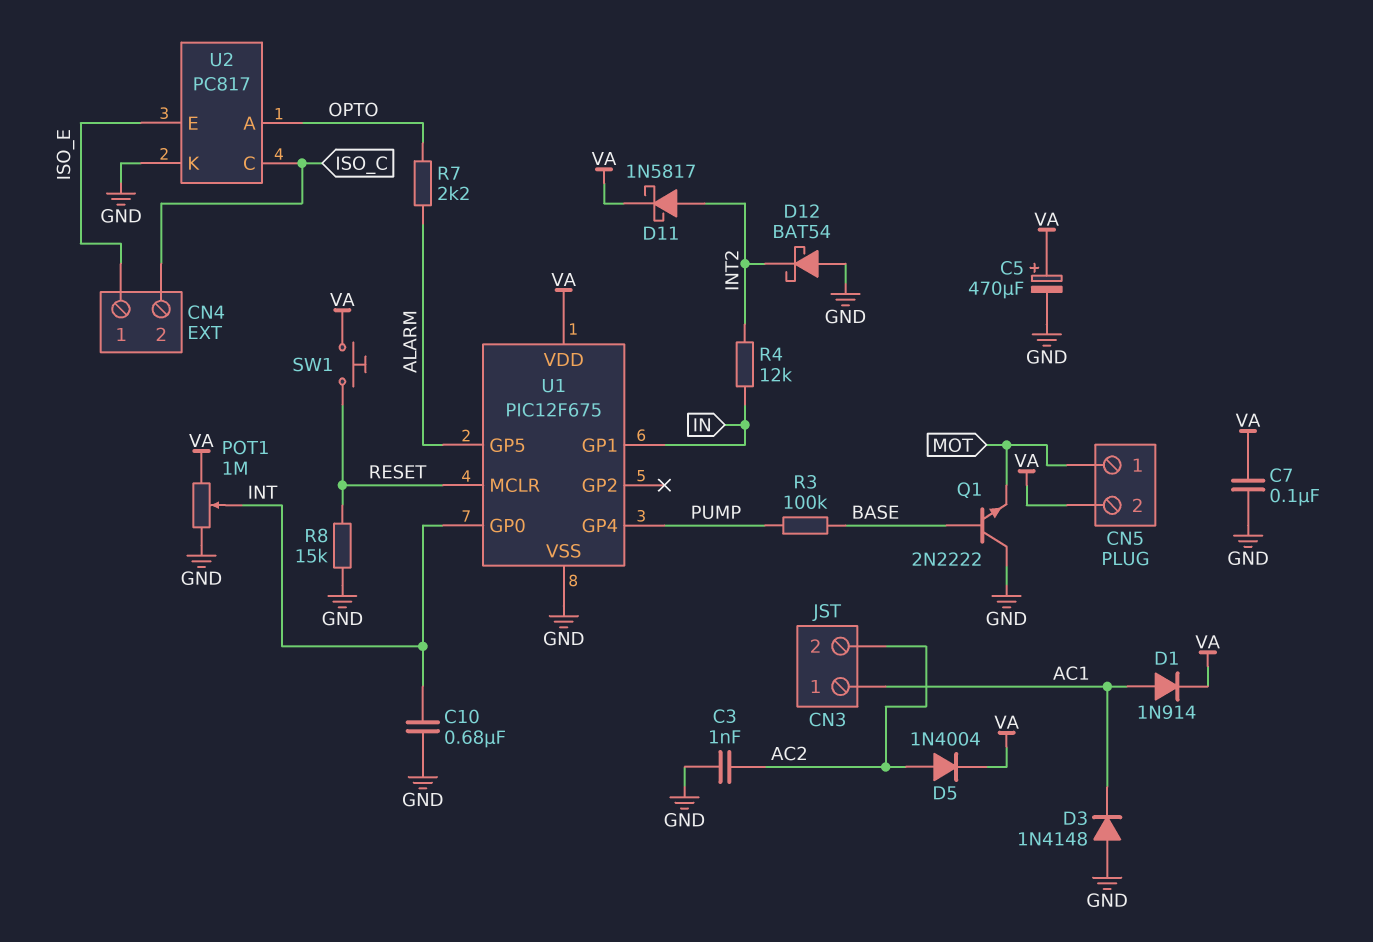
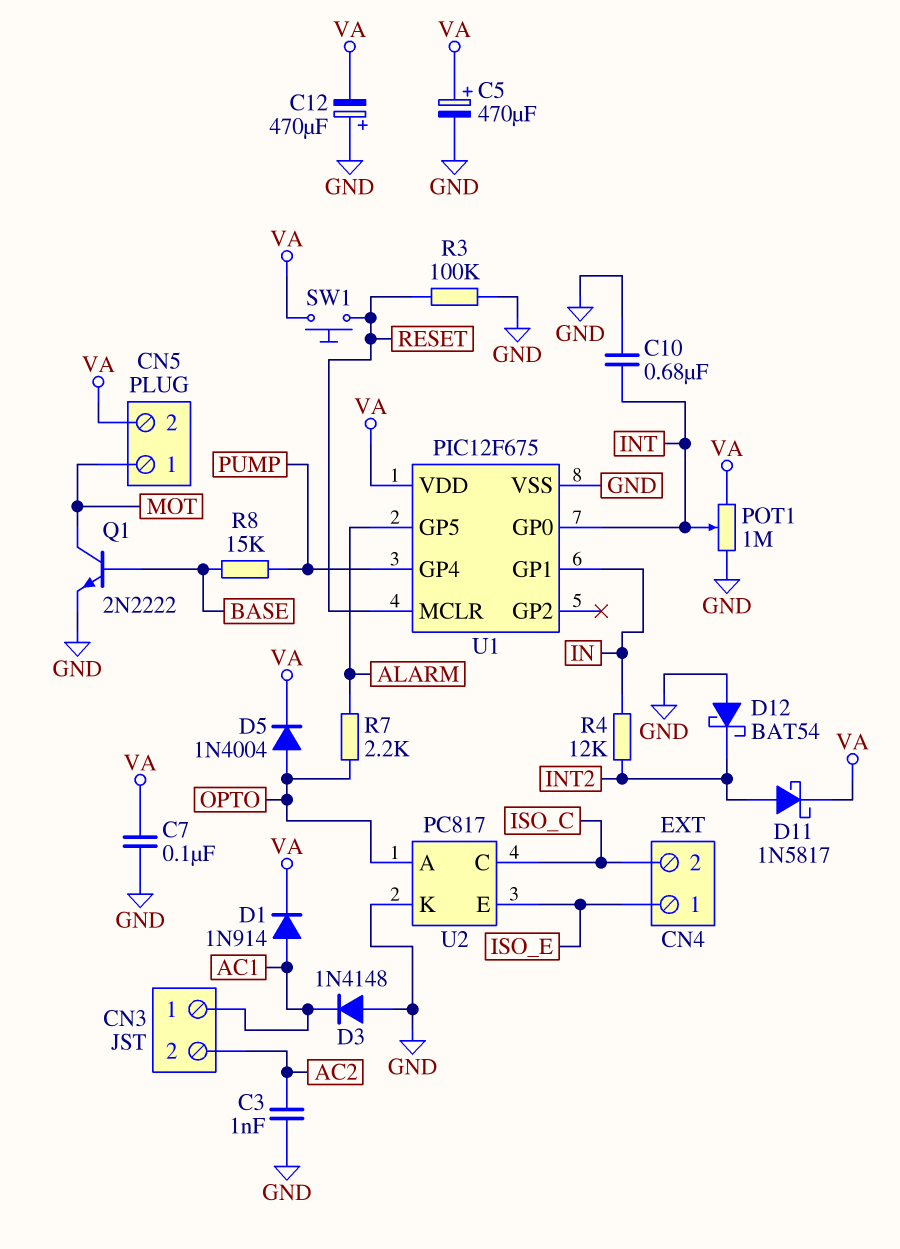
C12: none -> 470uF (plus GND, minus VA)
D5: diode 1N4004 (A AC2, K VA) -> diode 1N4004 (A OPTO, K VA)
Q1: NPN 2N2222 (B BASE, C GND, E MOT) -> NPN 2N2222 (B BASE, C MOT, E GND)
R3: 100k (BASE, PUMP) -> 100k (GND, RESET)
R8: 15k (GND, RESET) -> 15k (BASE, PUMP)

